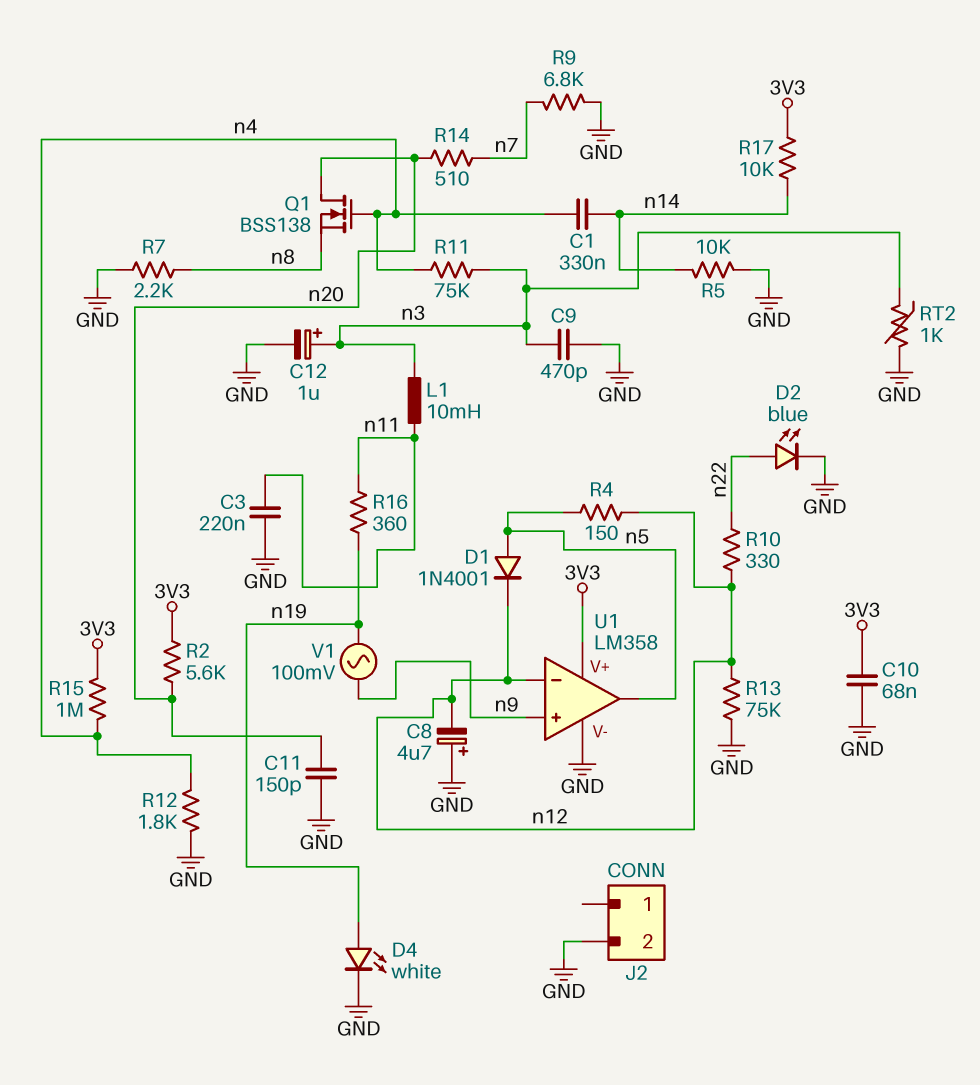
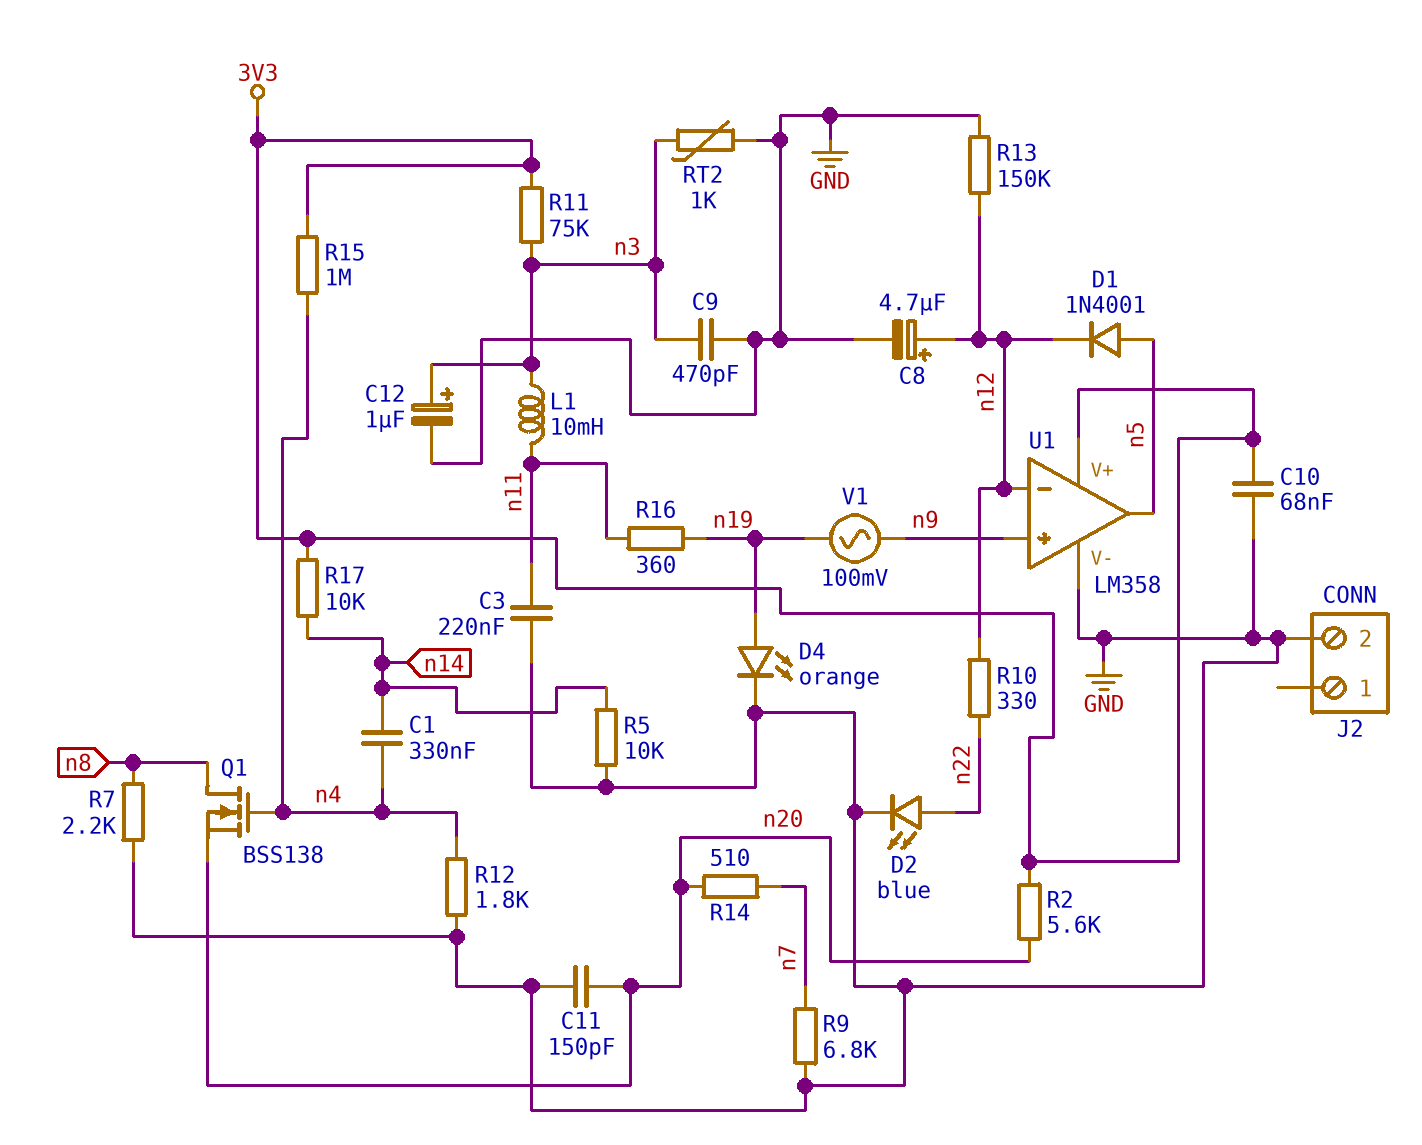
C8: 4.7uF (plus GND, minus n12) -> 4.7uF (plus n12, minus GND)
D4: LED white (A n19, K GND) -> LED orange (A n19, K GND)
Q1: NMOS BSS138 (G n4, D n20, S n8) -> NMOS BSS138 (G n4, D n8, S n20)
R4: 150 (n5, n12) -> none
R11: 75k (n3, n4) -> 75k (3V3, n3)
R13: 75k (GND, n12) -> 150k (GND, n12)

